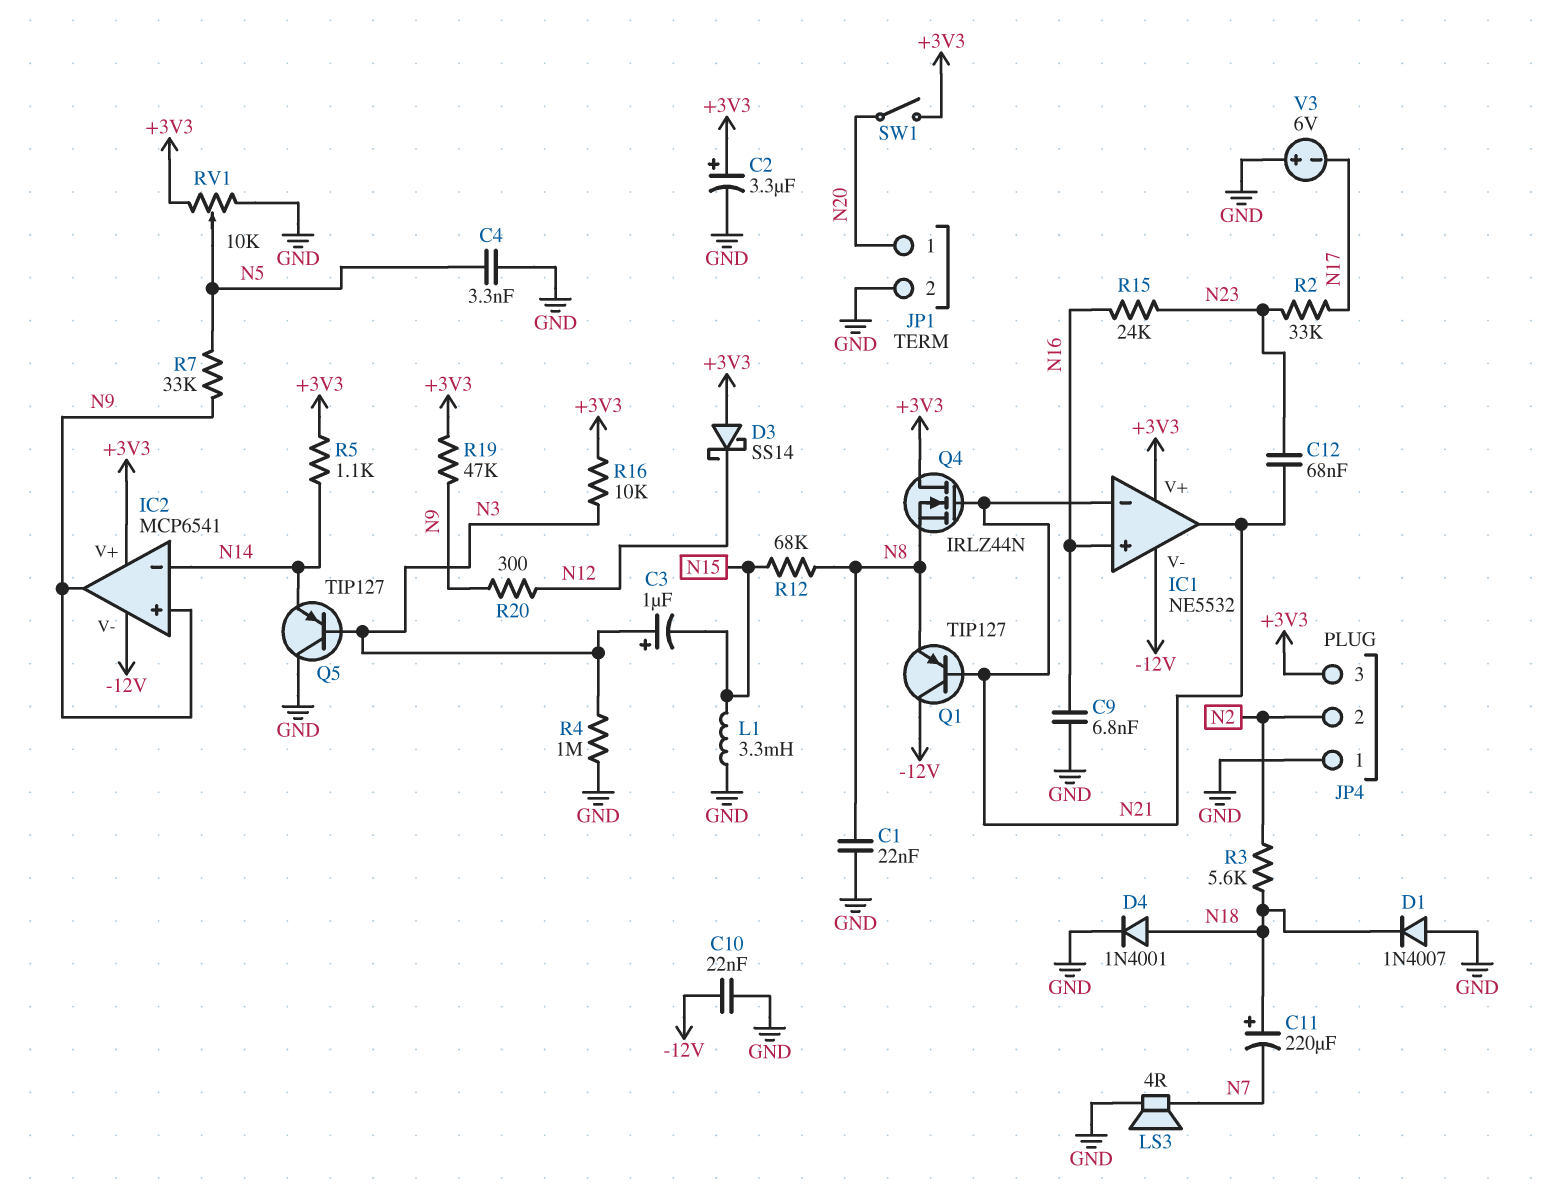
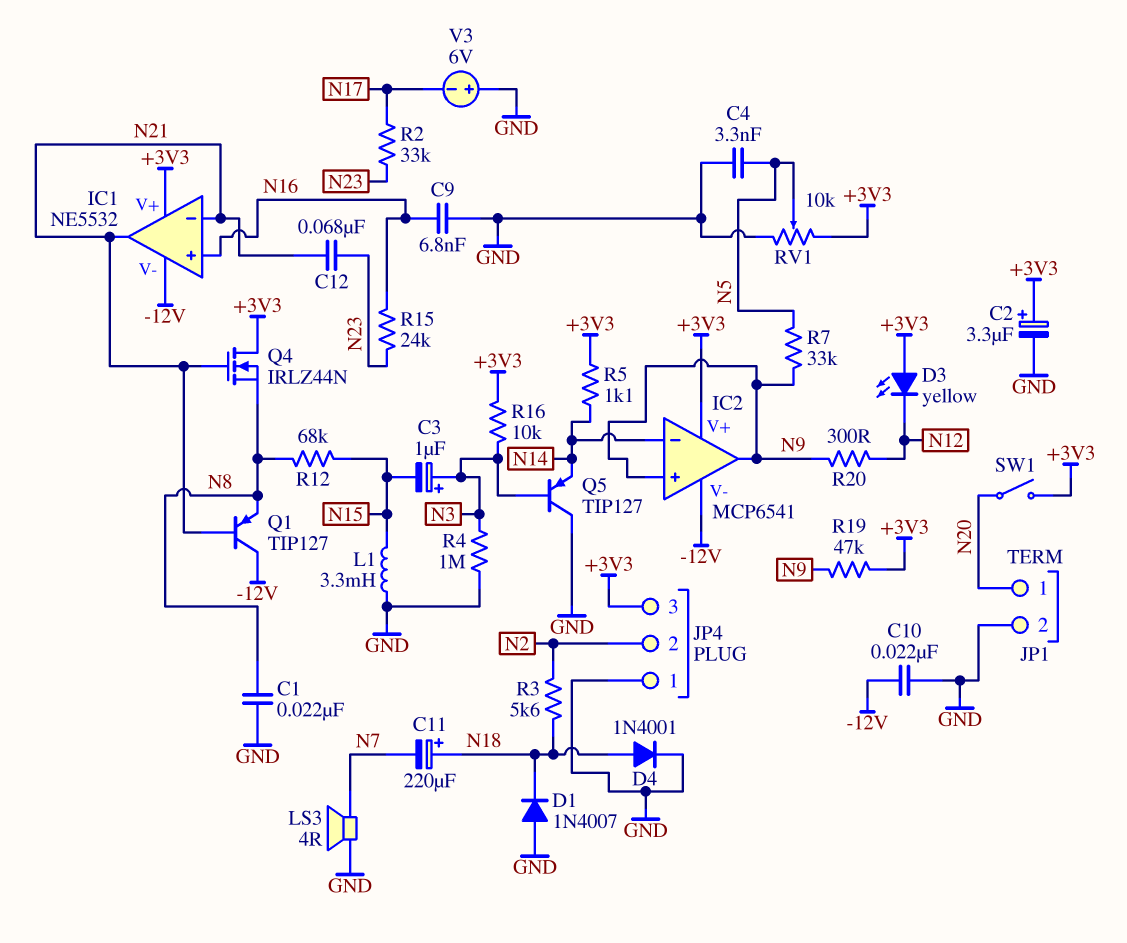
D3: schottky SS14 (A +3V3, K N12) -> LED yellow (A +3V3, K N12)

